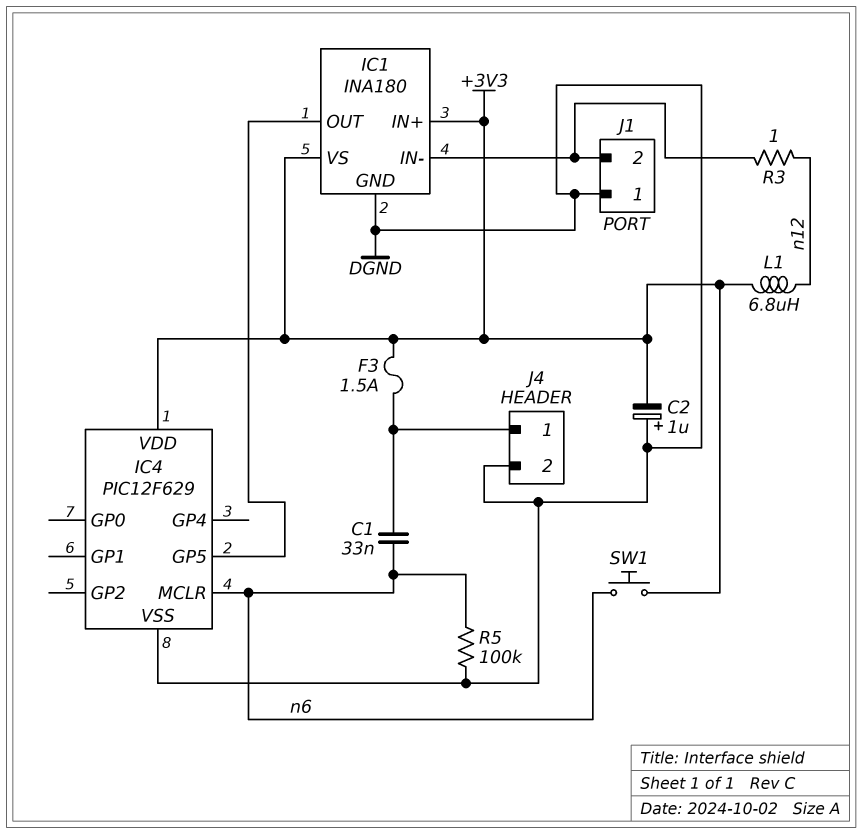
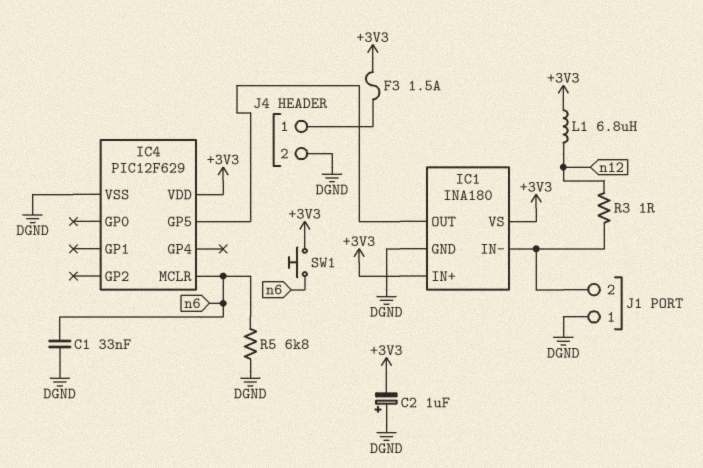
C1: 33nF (J4/1, n6) -> 33nF (DGND, n6)
R5: 100k (DGND, n6) -> 6.8k (DGND, n6)

